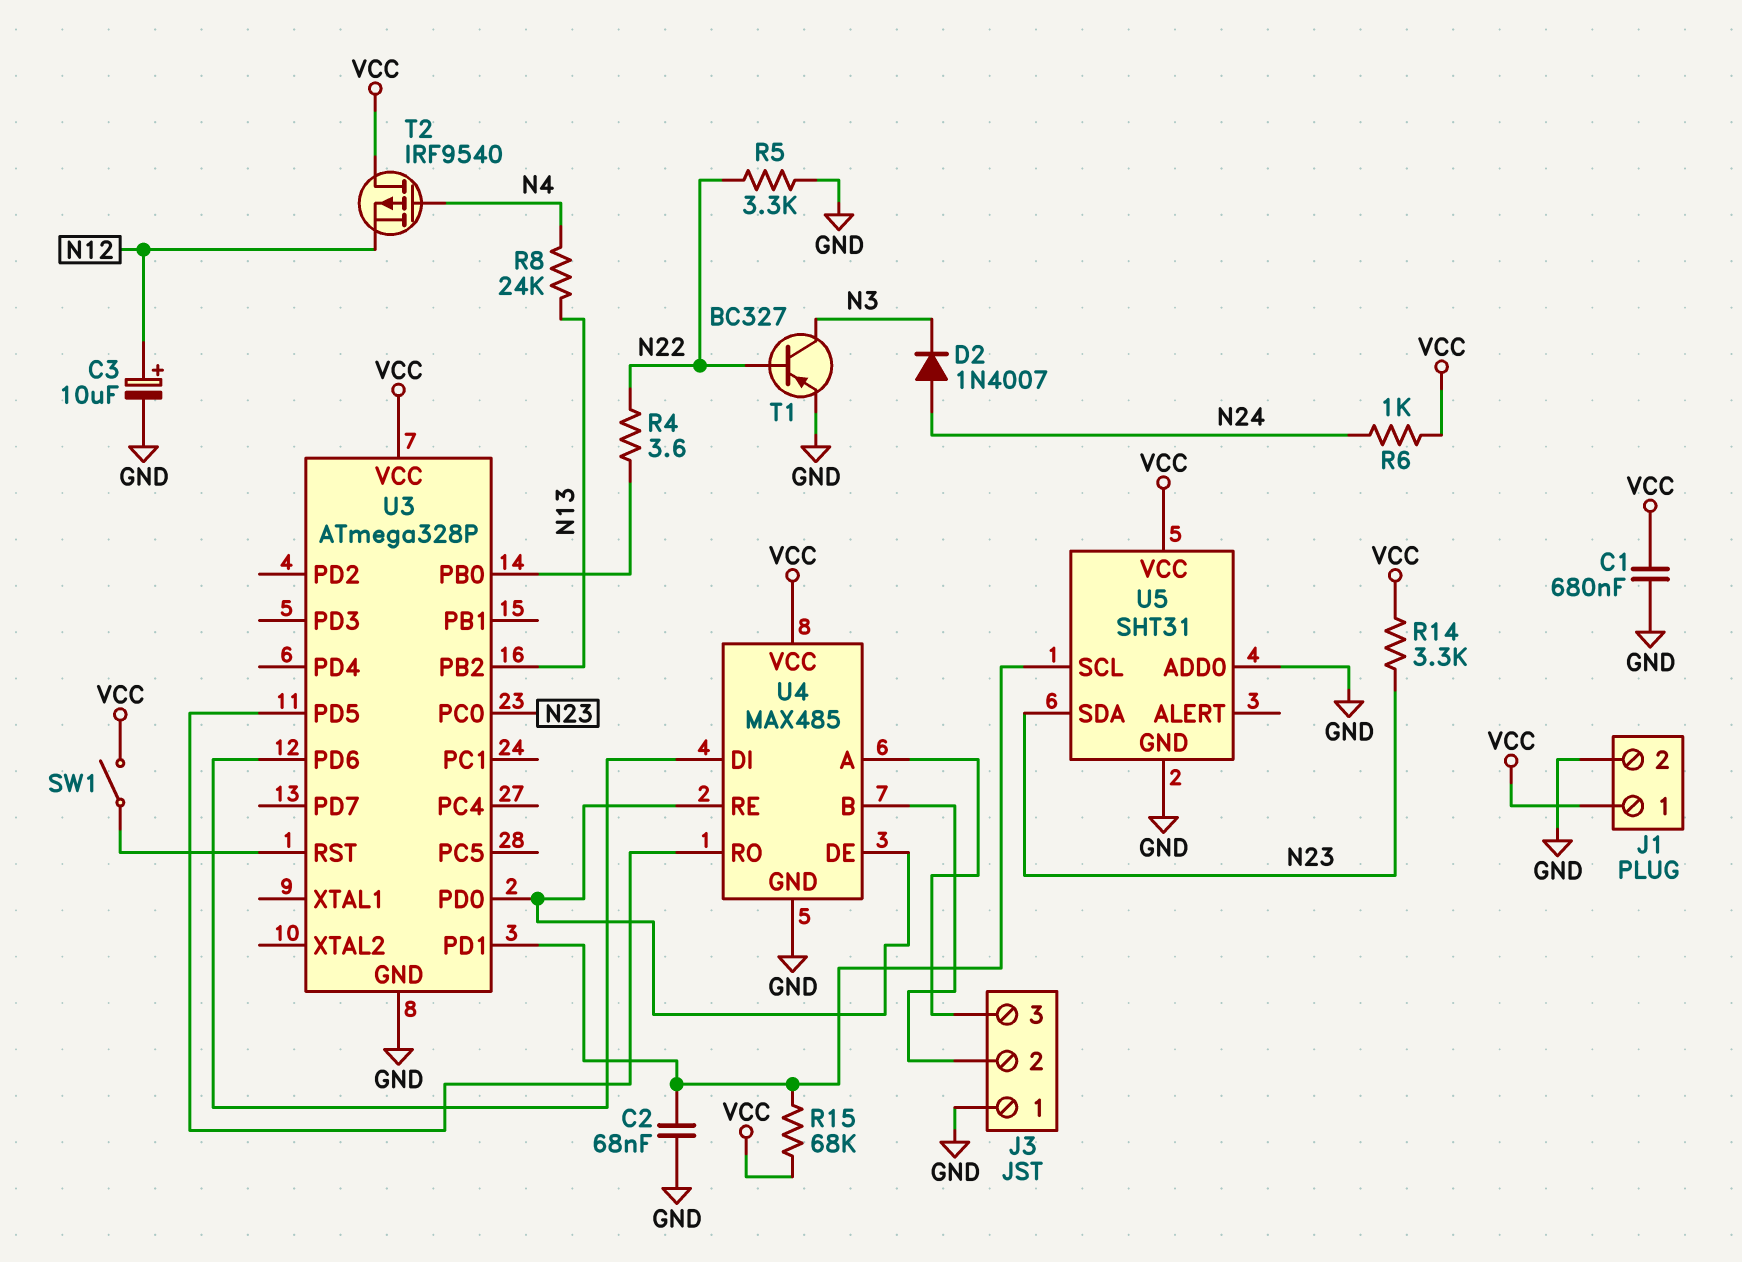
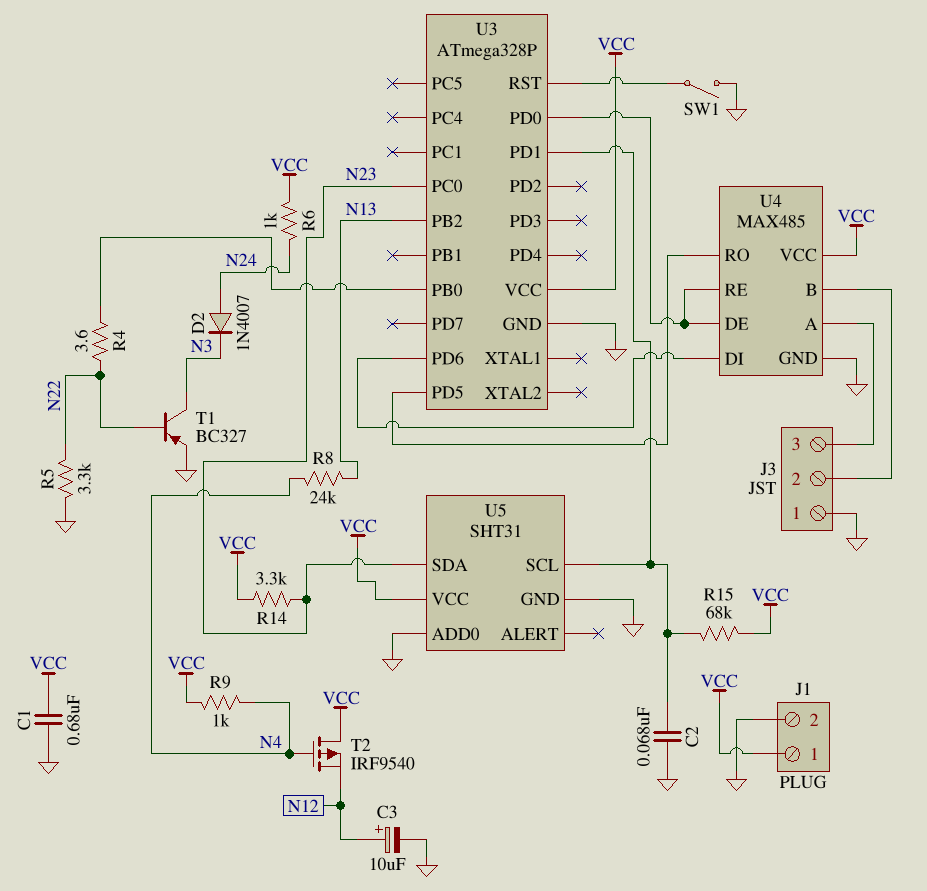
R9: none -> 1k (N4, VCC)
SW1: switch (U3/RST, VCC) -> switch (GND, U3/RST)

